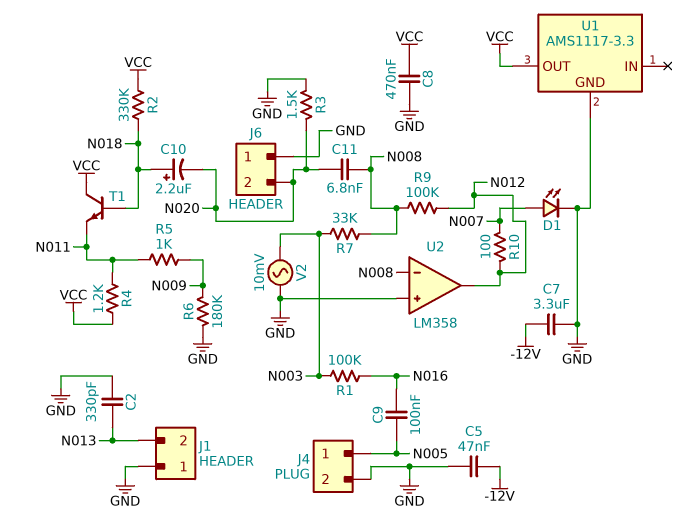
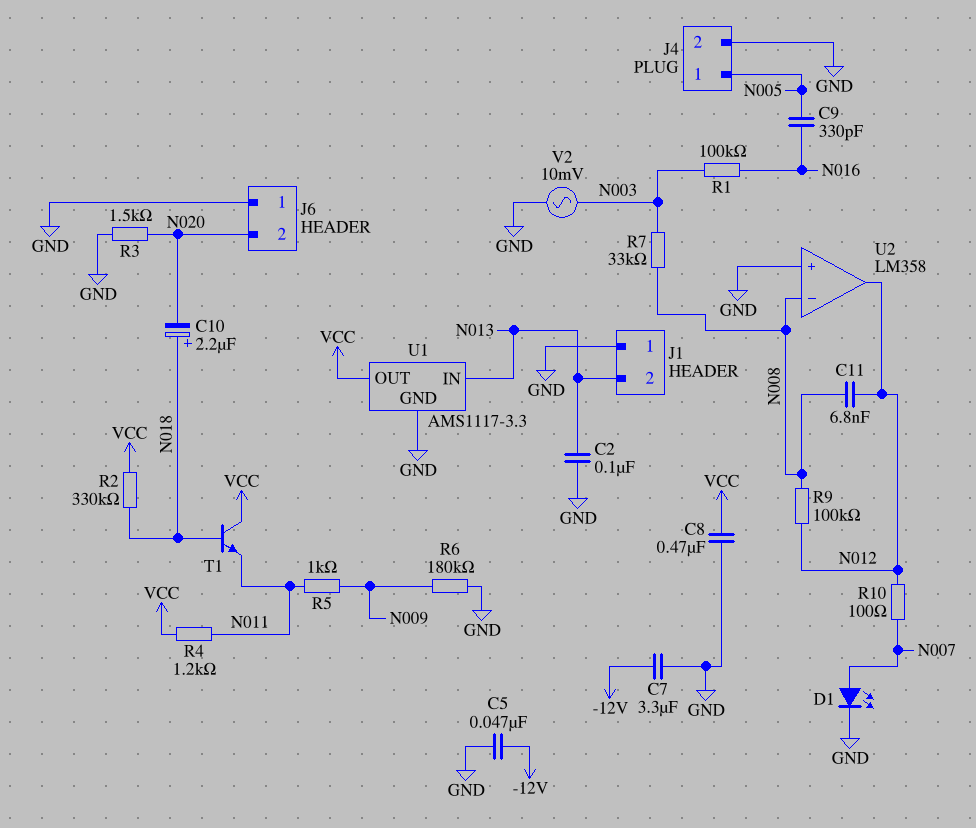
C2: 330pF (GND, N013) -> 100nF (GND, N013)
C9: 100nF (N005, N016) -> 330pF (N005, N016)
C11: 6.8nF (N008, N020) -> 6.8nF (N008, N012)
U1 pin IN: none -> N013

